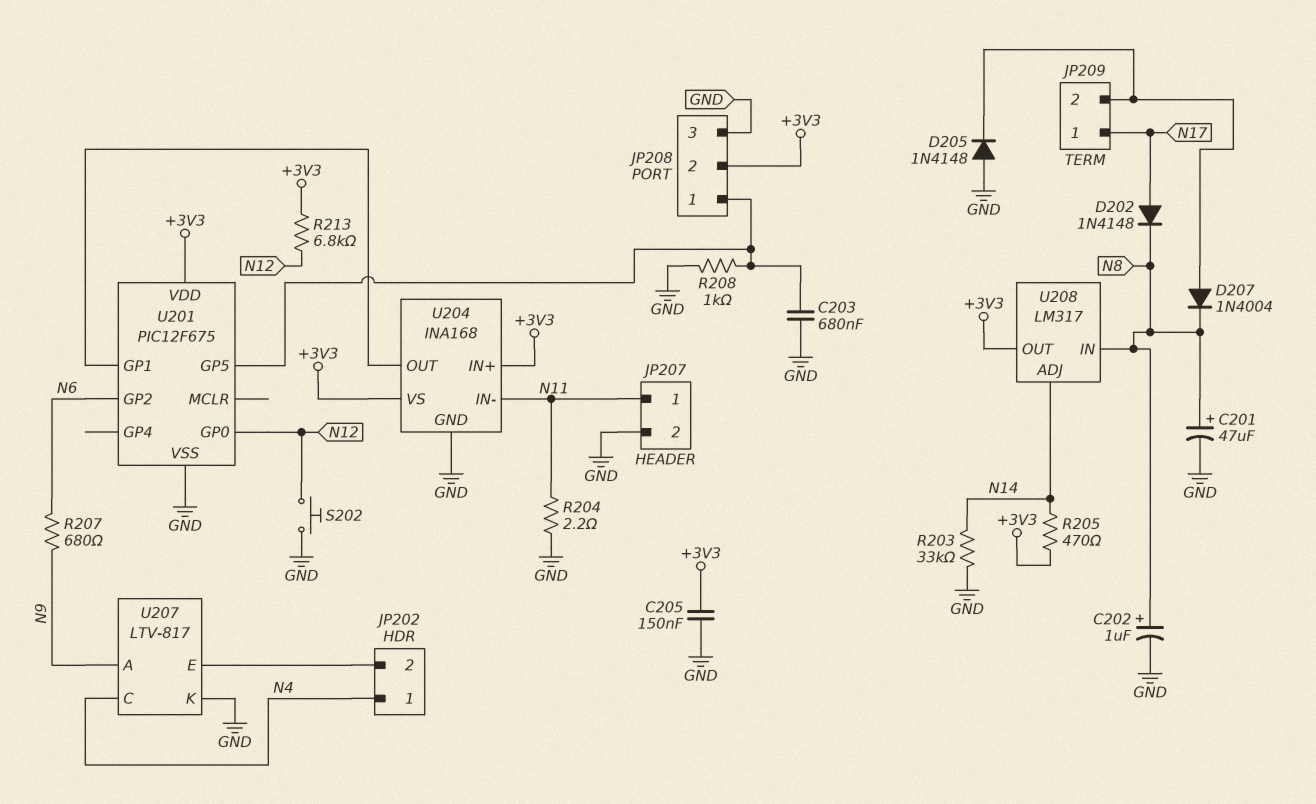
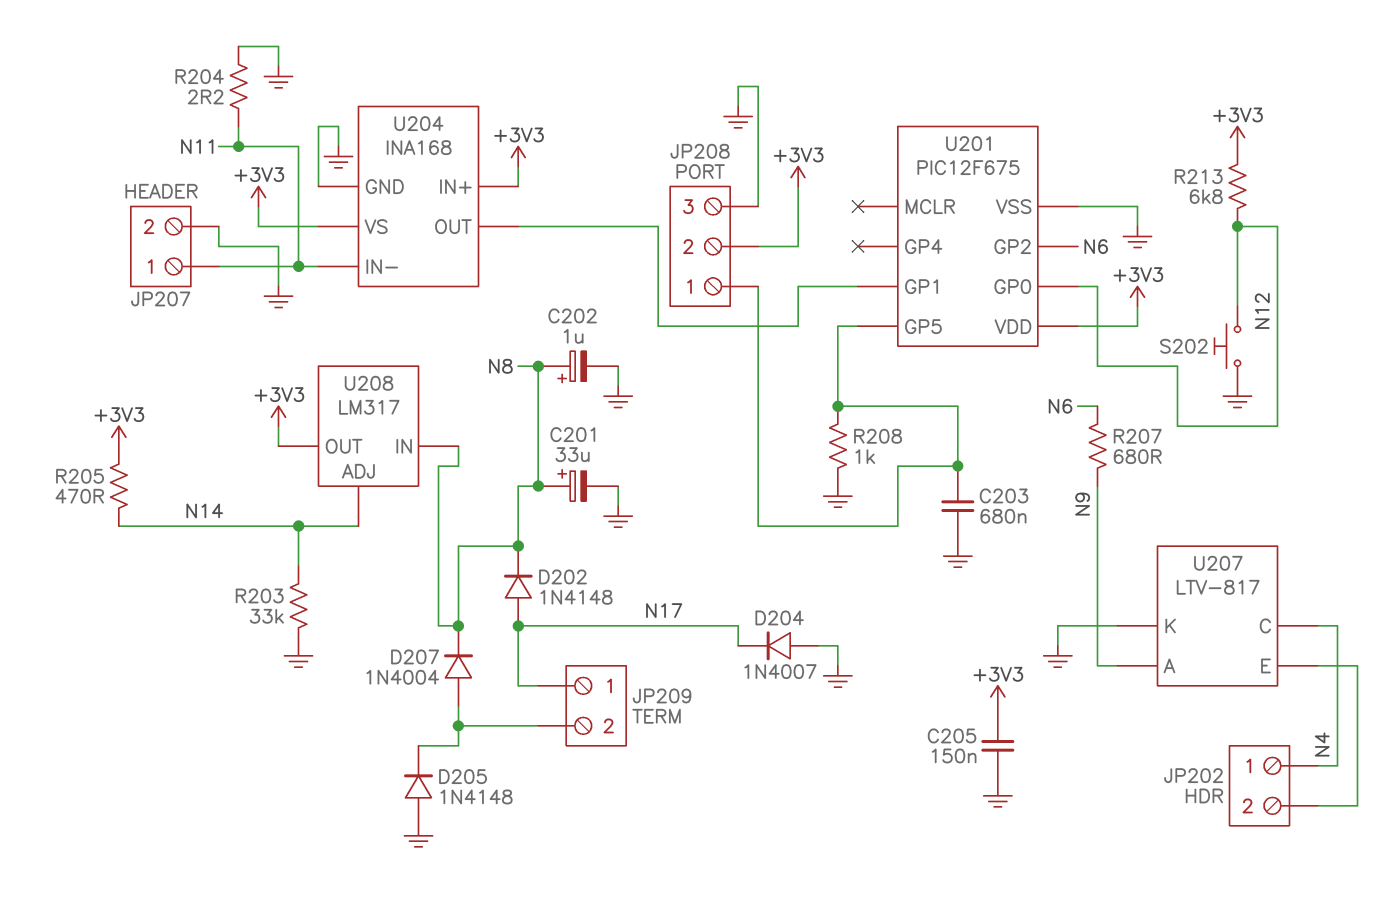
C201: 47uF (plus N8, minus GND) -> 33uF (plus N8, minus GND)
D204: none -> diode 1N4007 (A GND, K N17)

